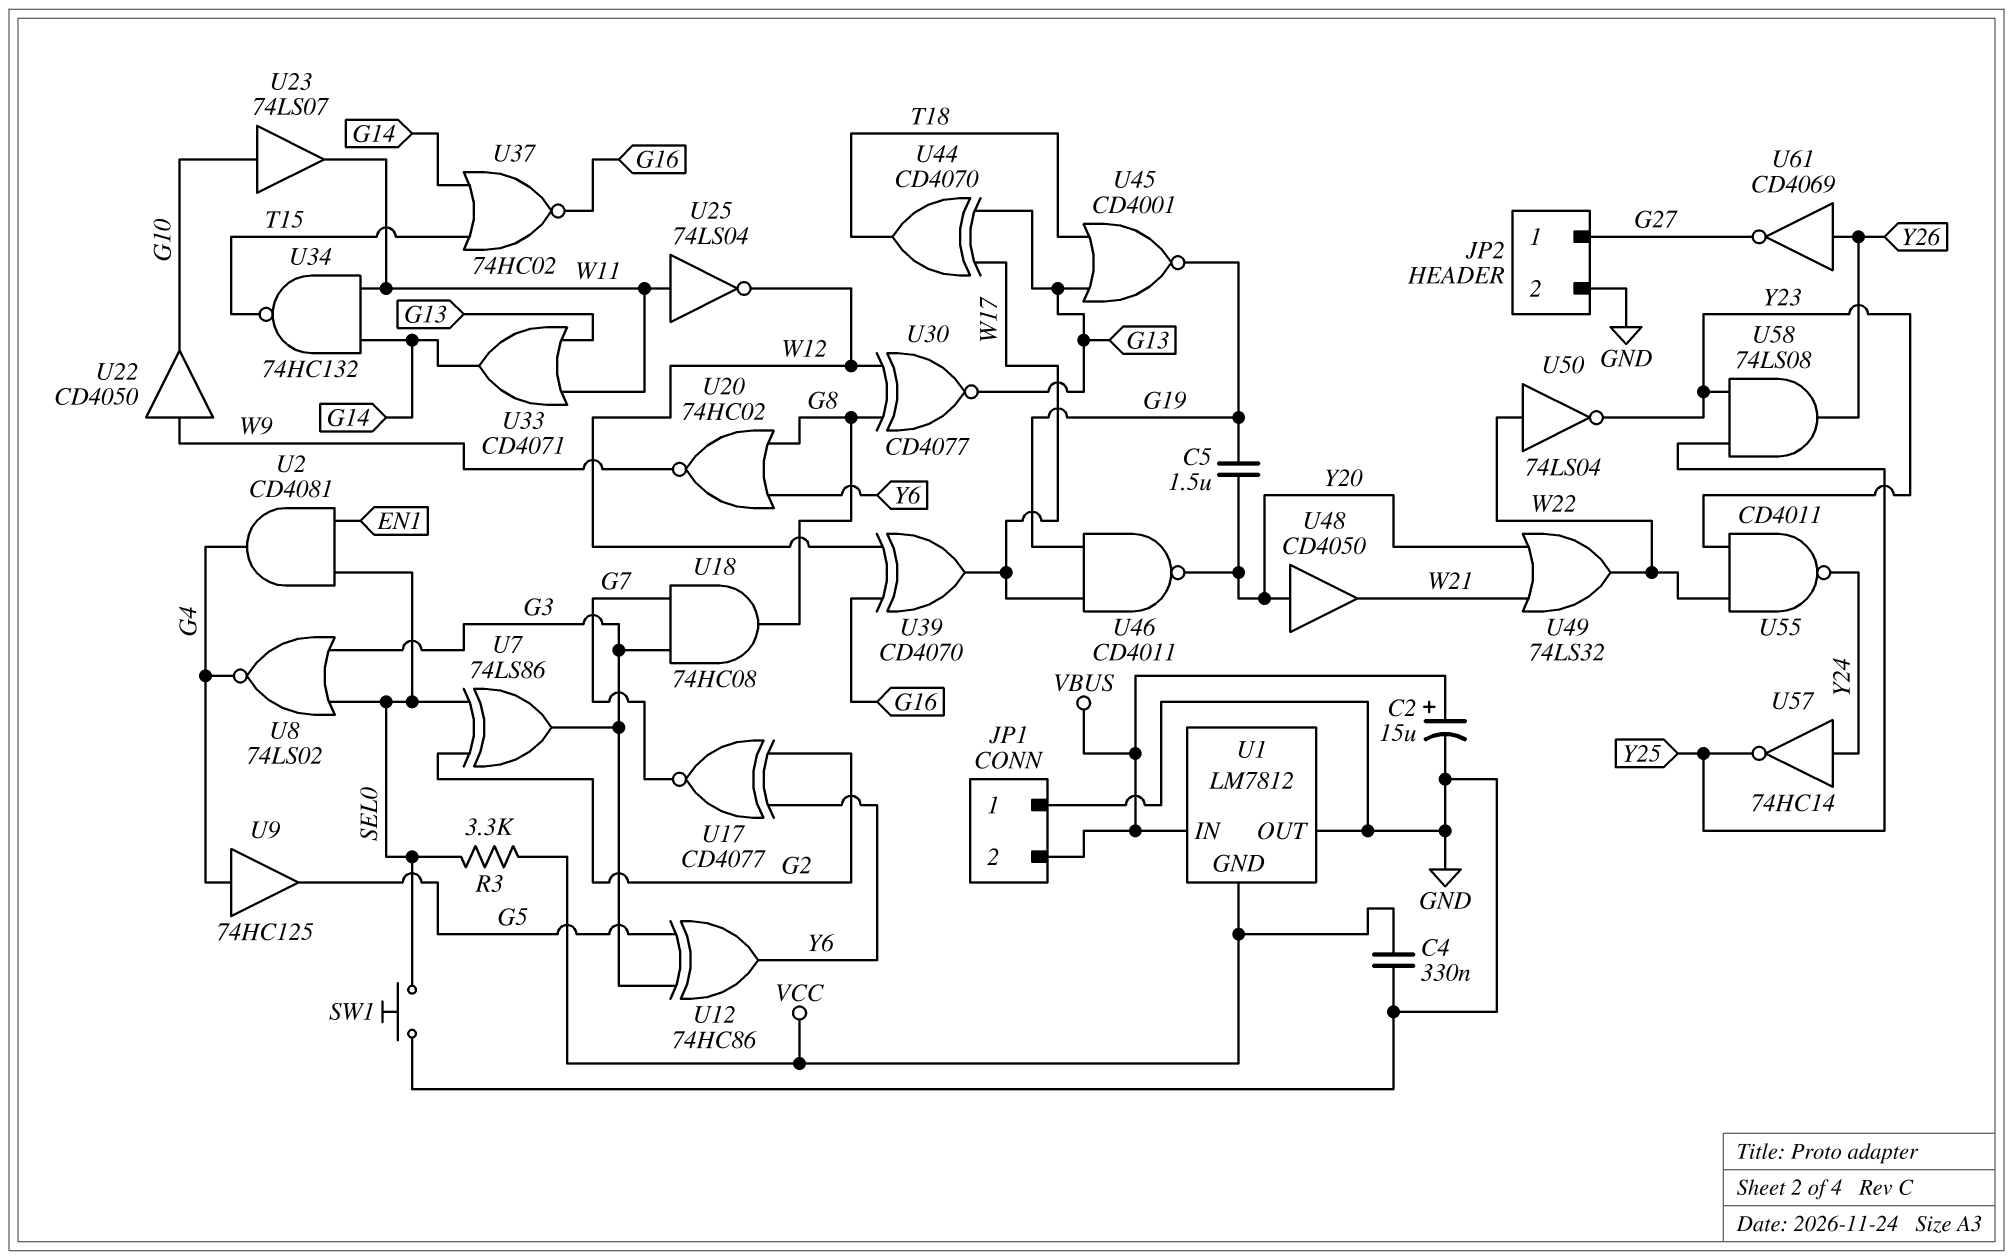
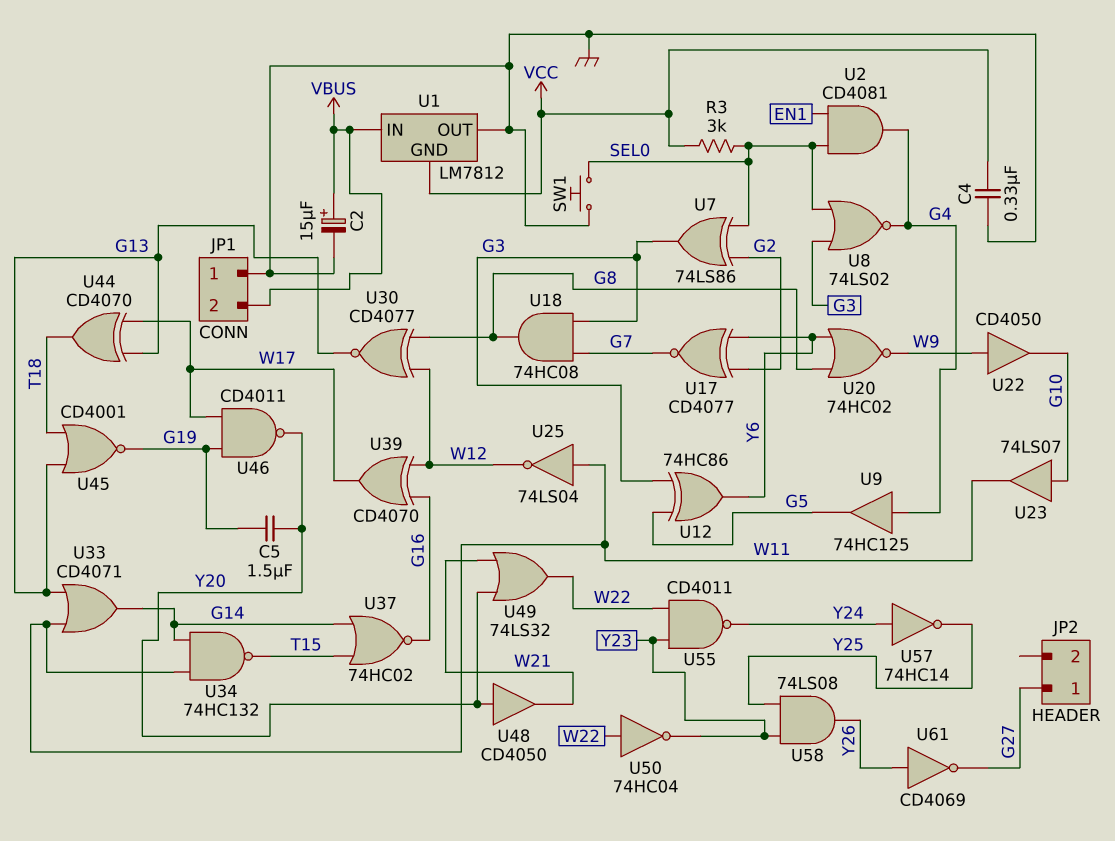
JP2 pin 2: GND -> none
R3: 3.3k (SEL0, VCC) -> 3k (SEL0, VCC)
U50: NOT 74LS04 (in W22, out Y23) -> NOT 74HC04 (in W22, out Y23)

